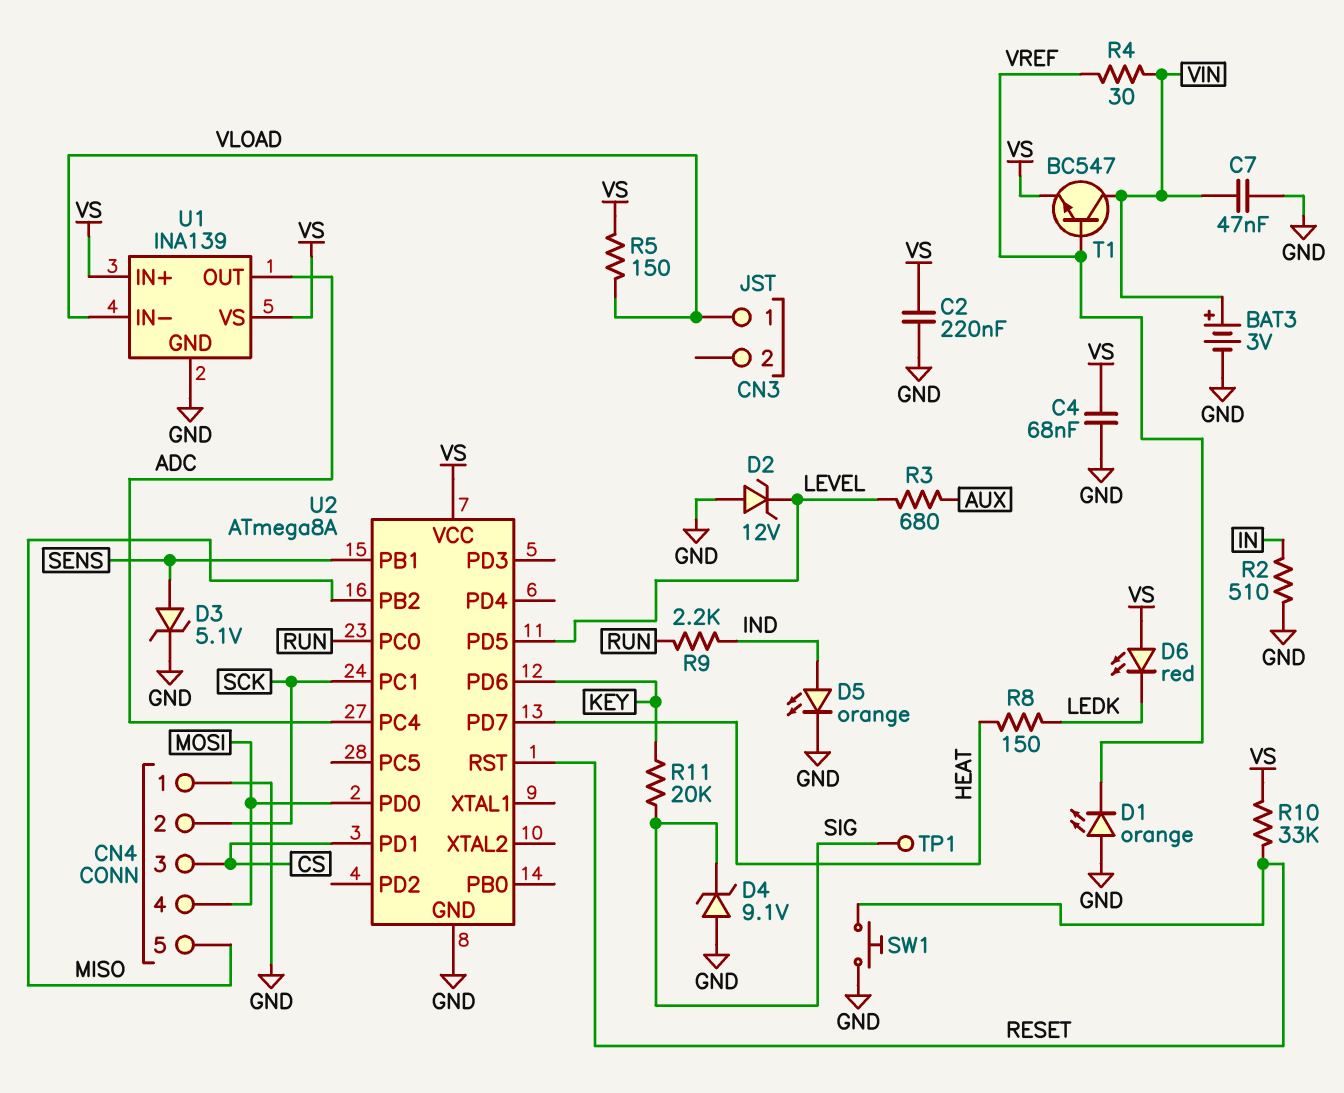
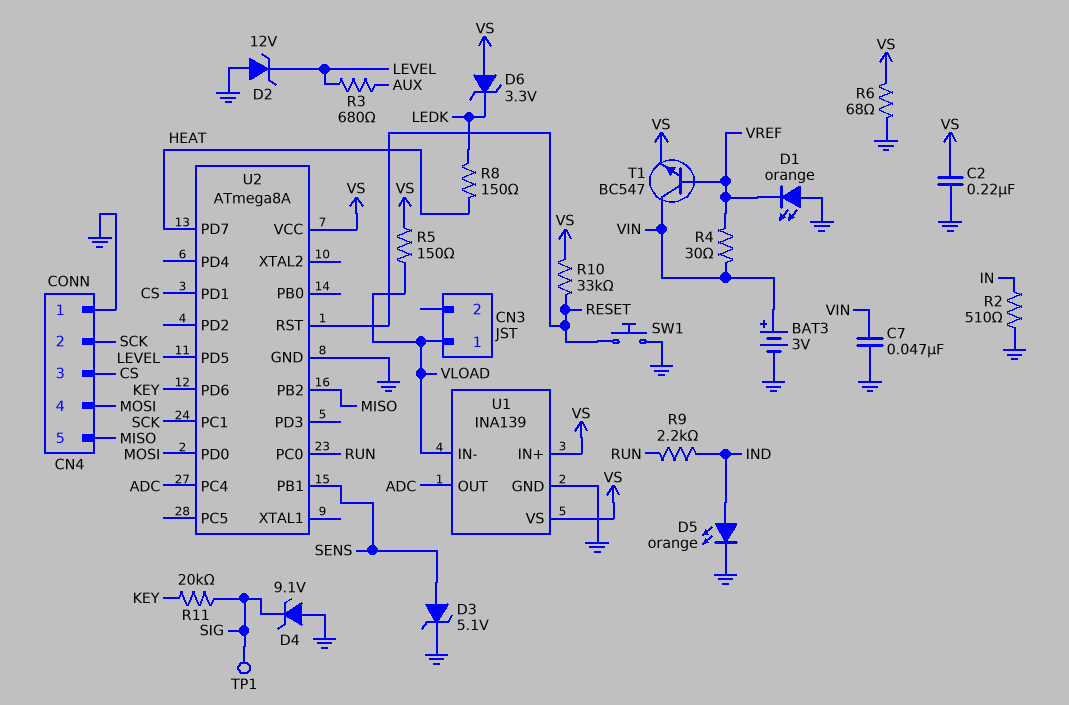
C4: 68nF (GND, VS) -> none
D6: LED red (A VS, K LEDK) -> zener 3.3V (A VS, K LEDK)
R6: none -> 68 (GND, VS)

